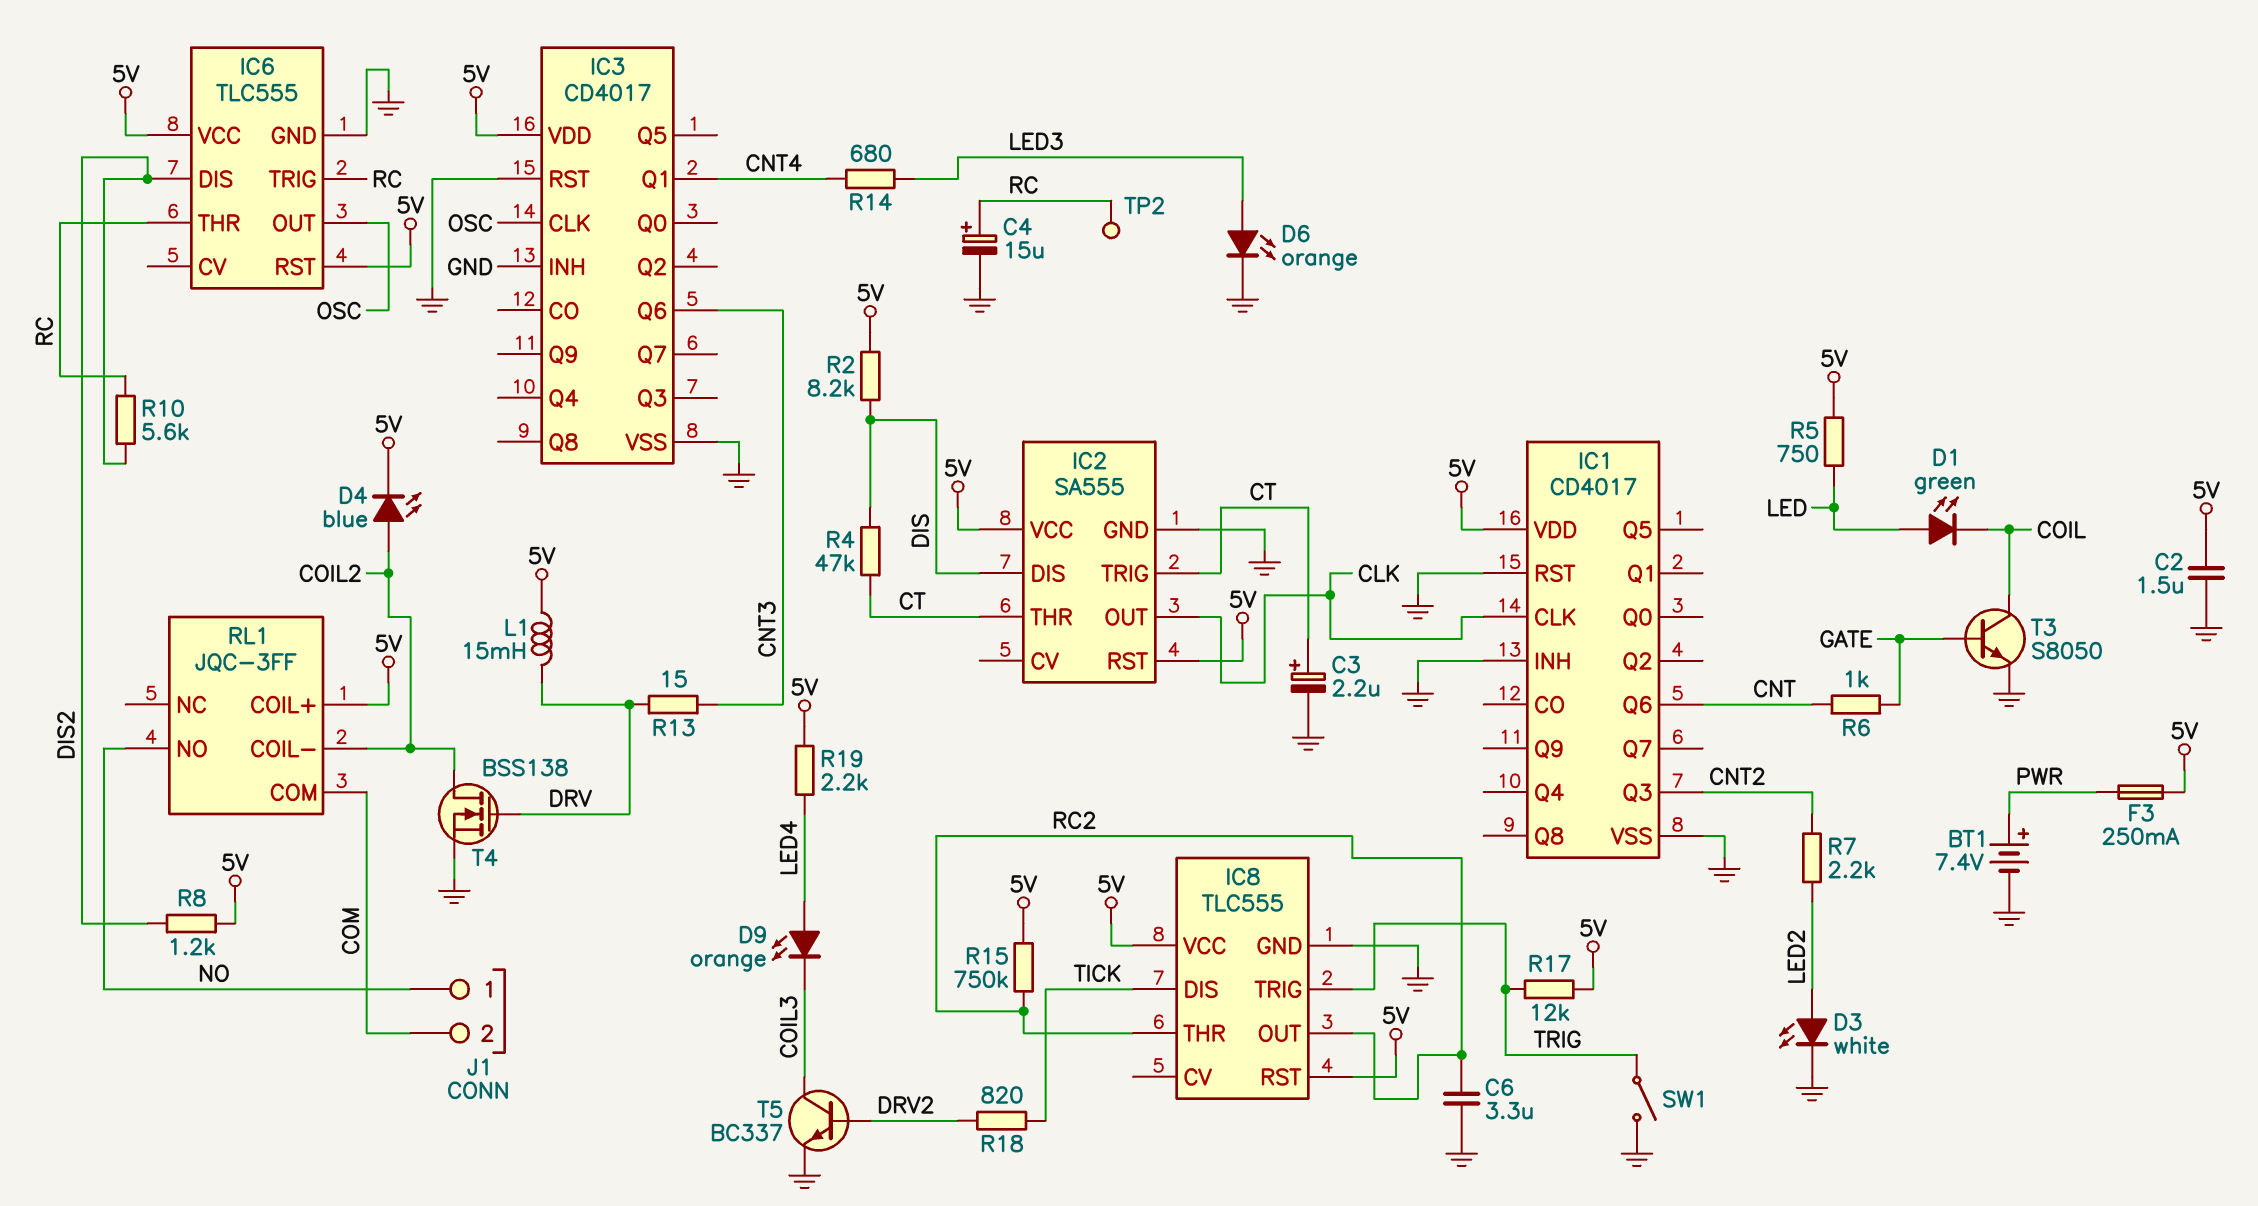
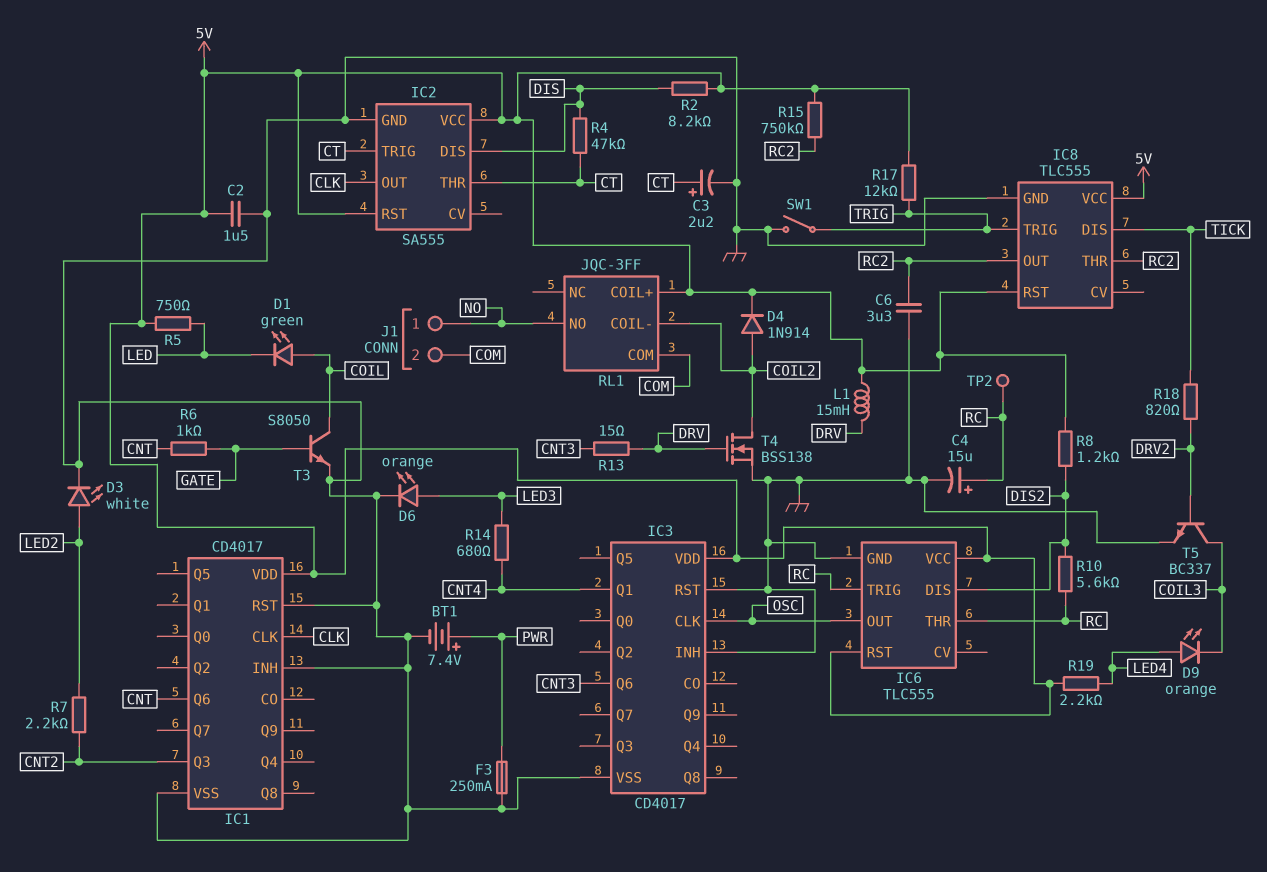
D1: LED green (A LED, K COIL) -> LED green (A COIL, K LED)
D4: LED blue (A COIL2, K 5V) -> diode 1N914 (A COIL2, K 5V)
F3: 250mA (5V, PWR) -> 250mA (GND, PWR)

